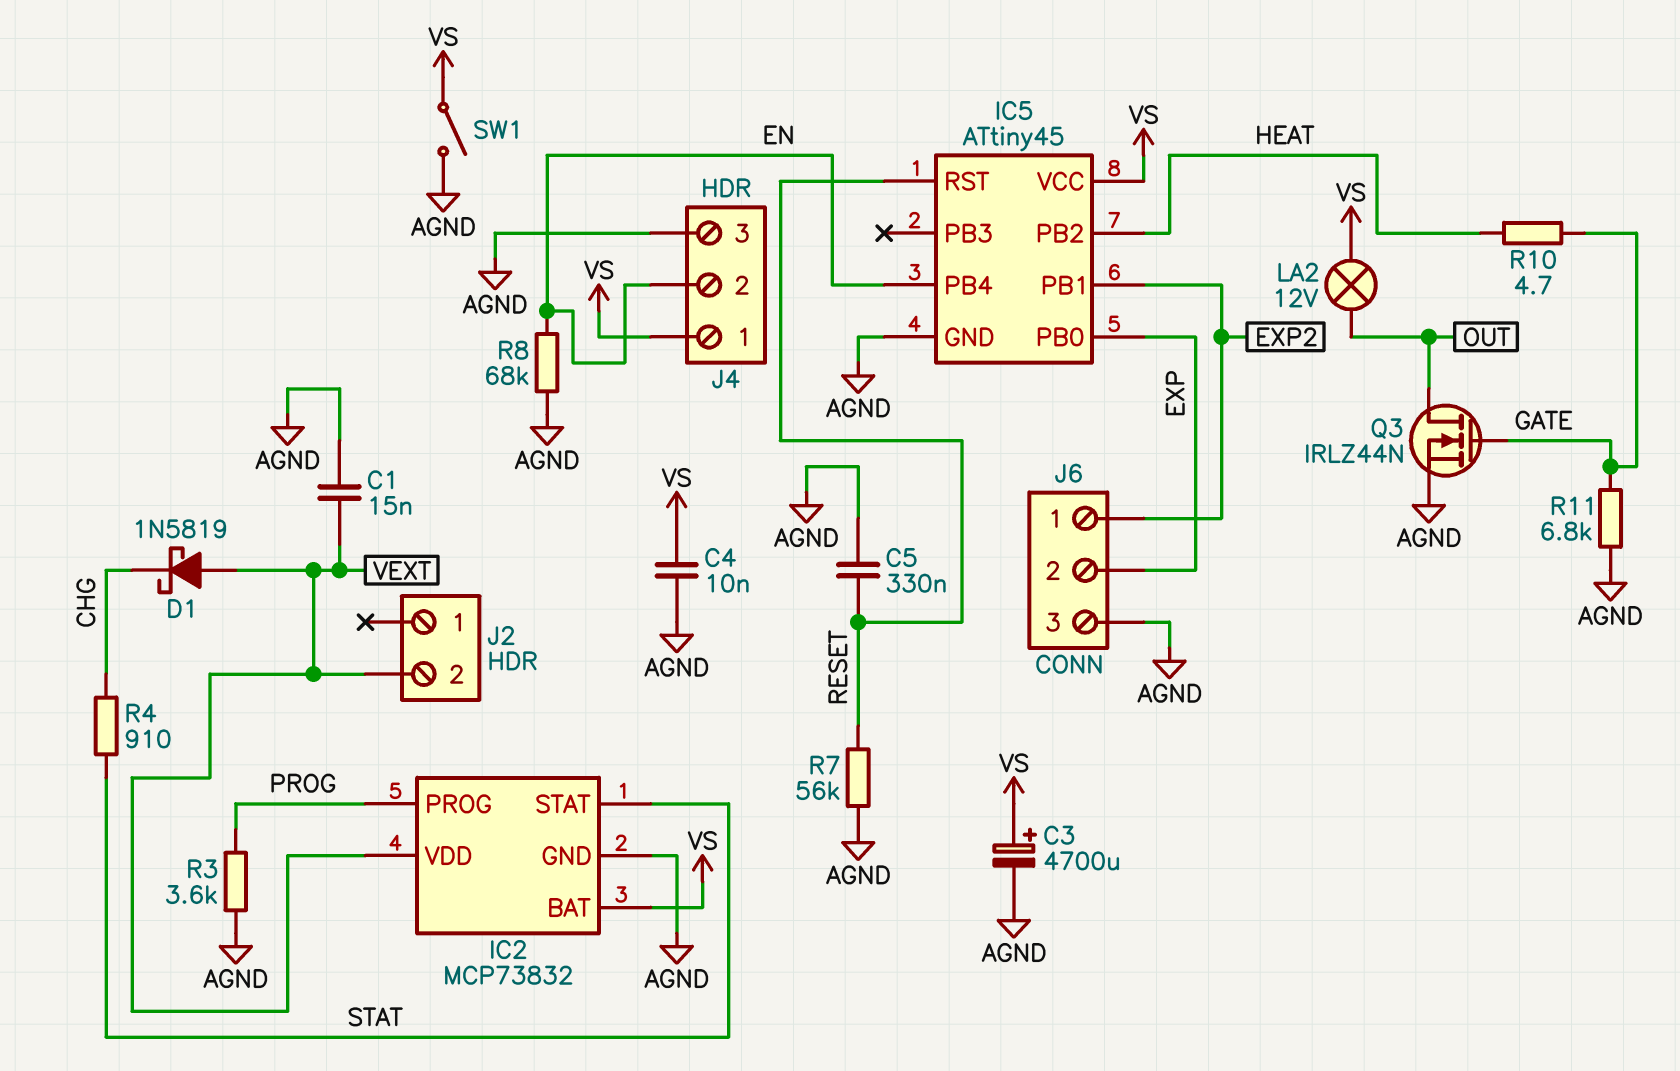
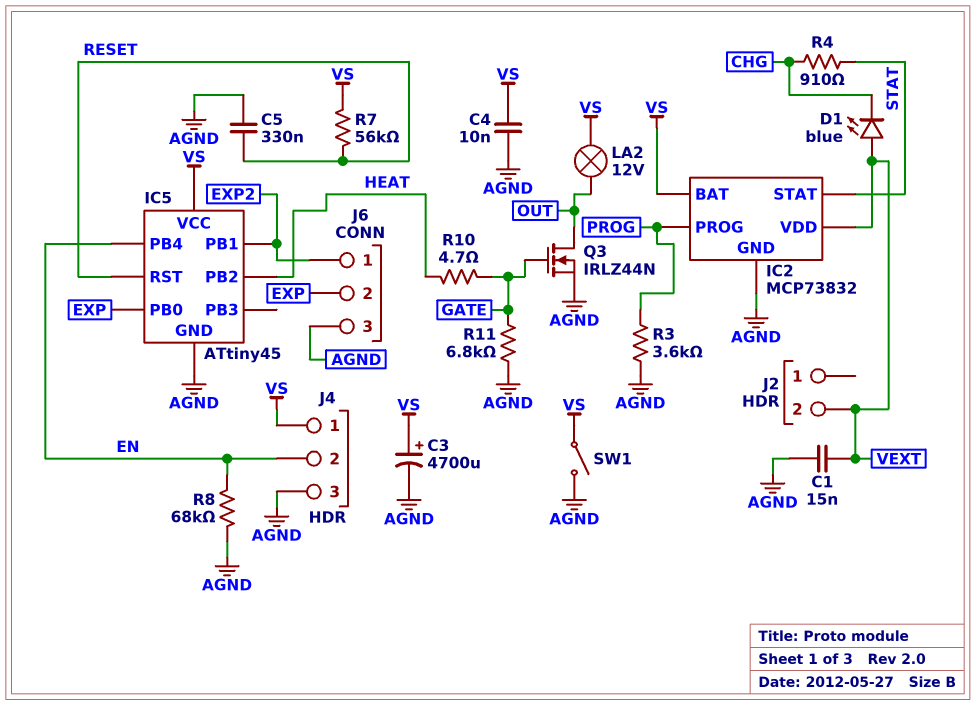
D1: schottky 1N5819 (A VEXT, K CHG) -> LED blue (A VEXT, K CHG)
R7: 56k (AGND, RESET) -> 56k (RESET, VS)

